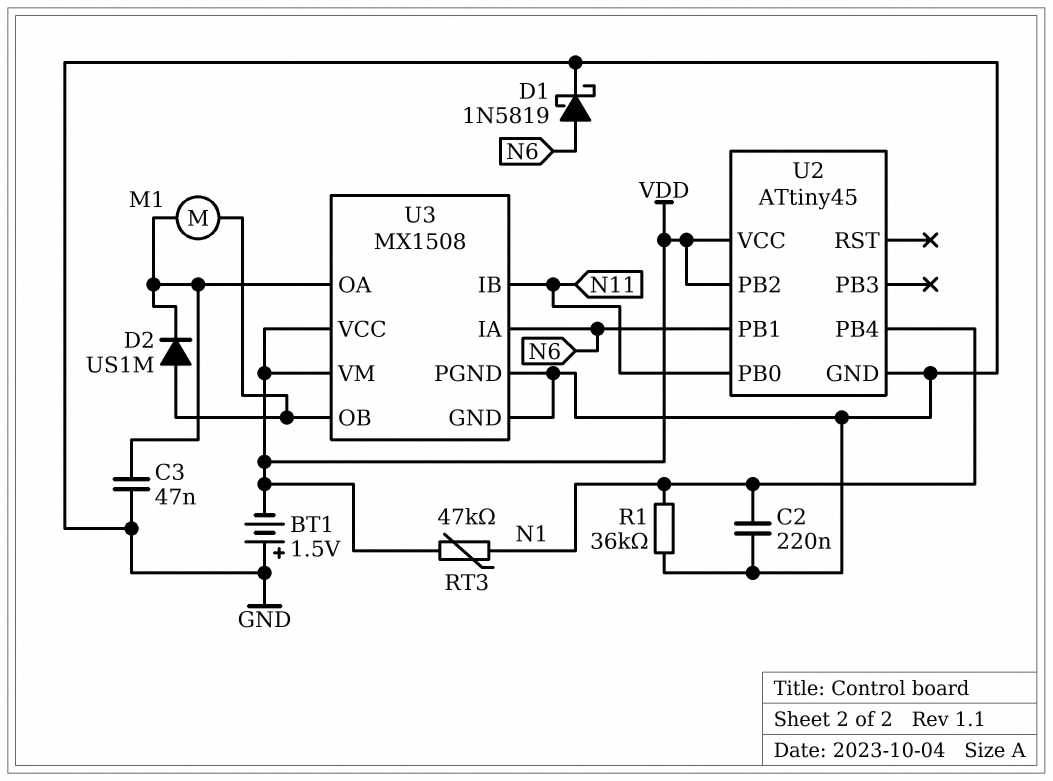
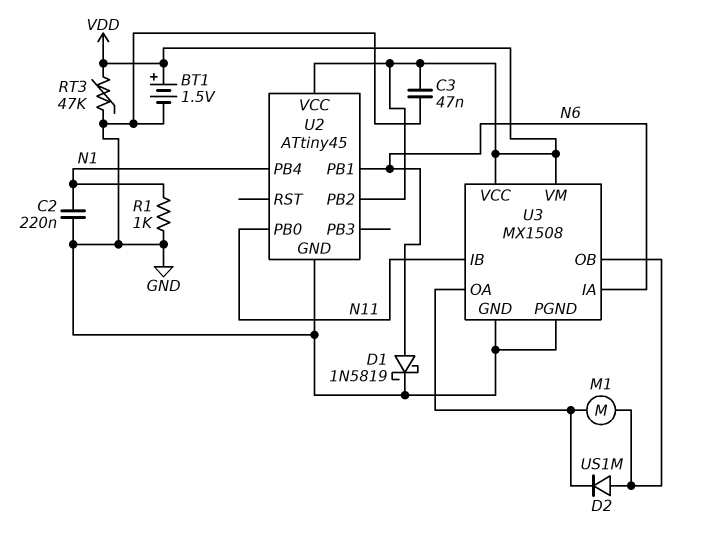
BT1: 1.5V (plus GND, minus VDD) -> 1.5V (plus VDD, minus GND)
C3: 47nF (GND, U3/OA) -> 47nF (GND, VDD)
R1: 36k (GND, N1) -> 1k (GND, N1)
RT3: 47k (N1, VDD) -> 47k (GND, VDD)

